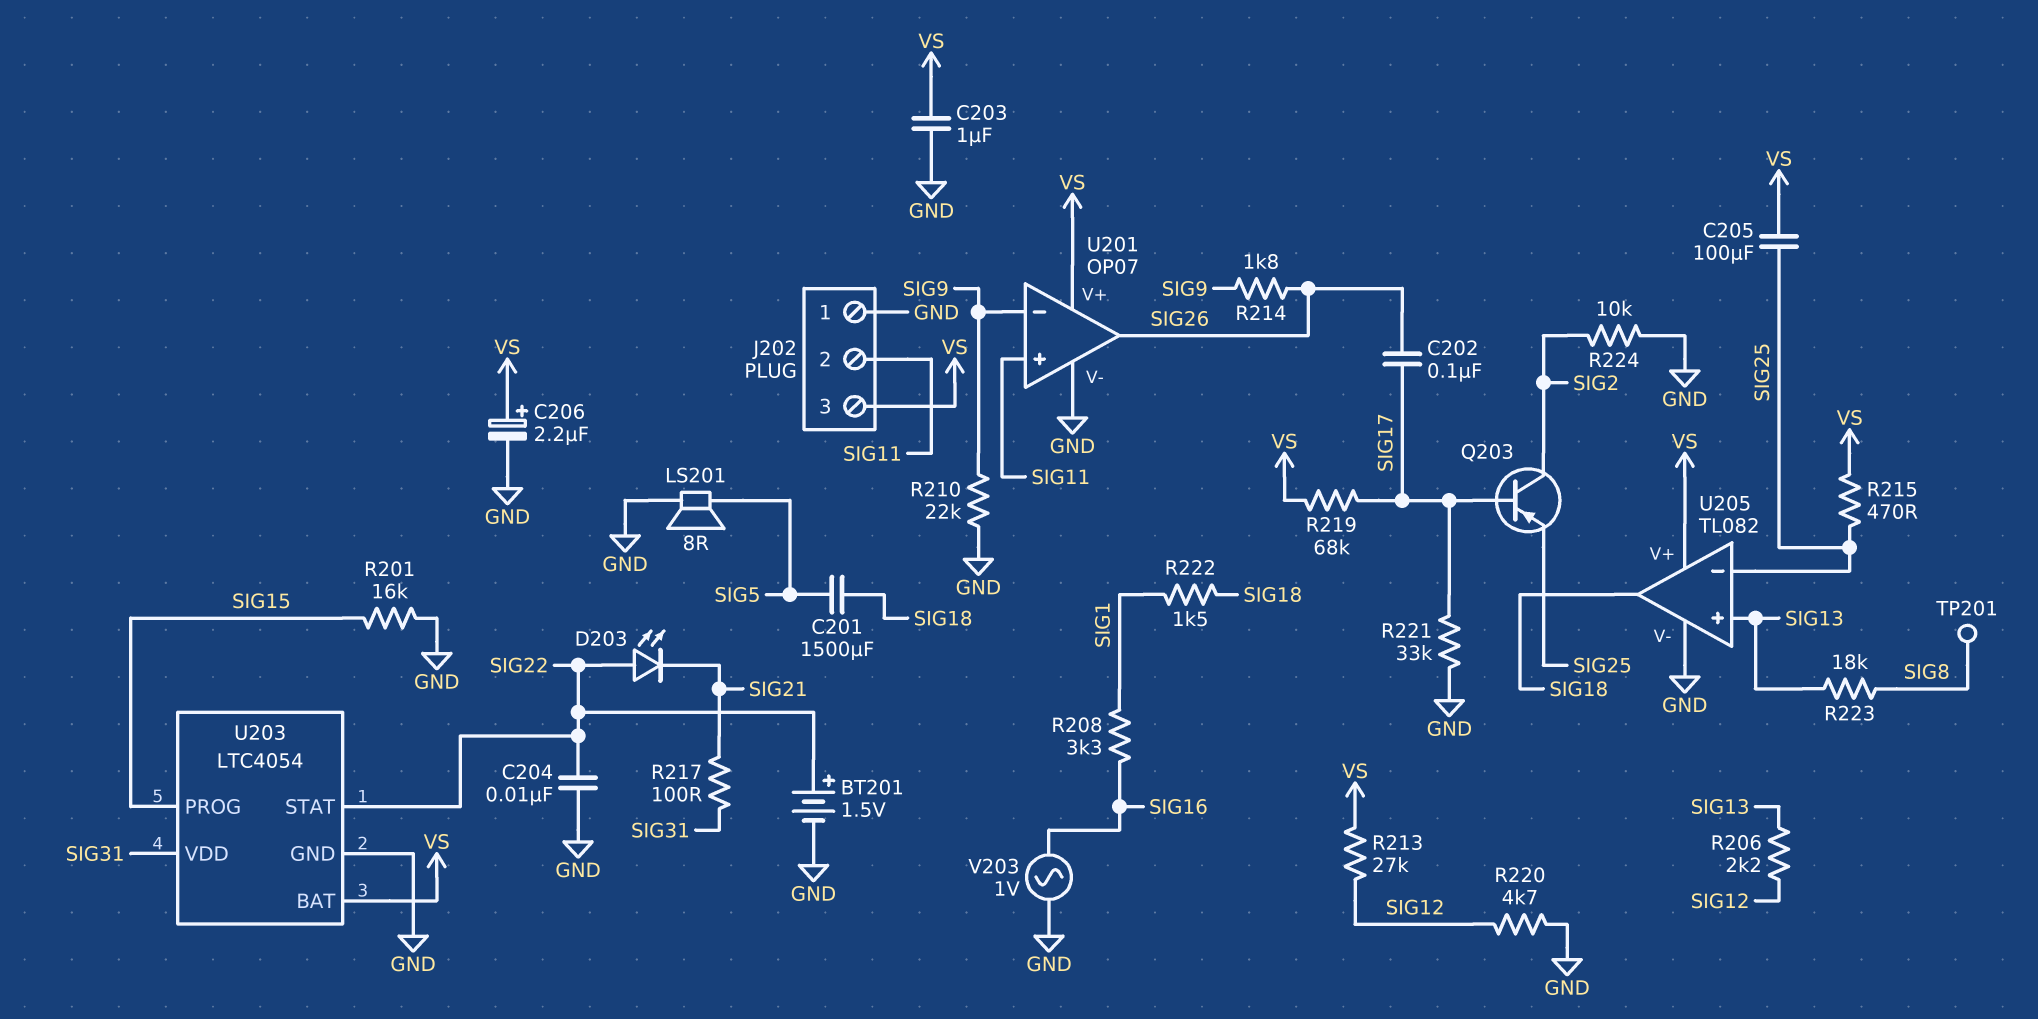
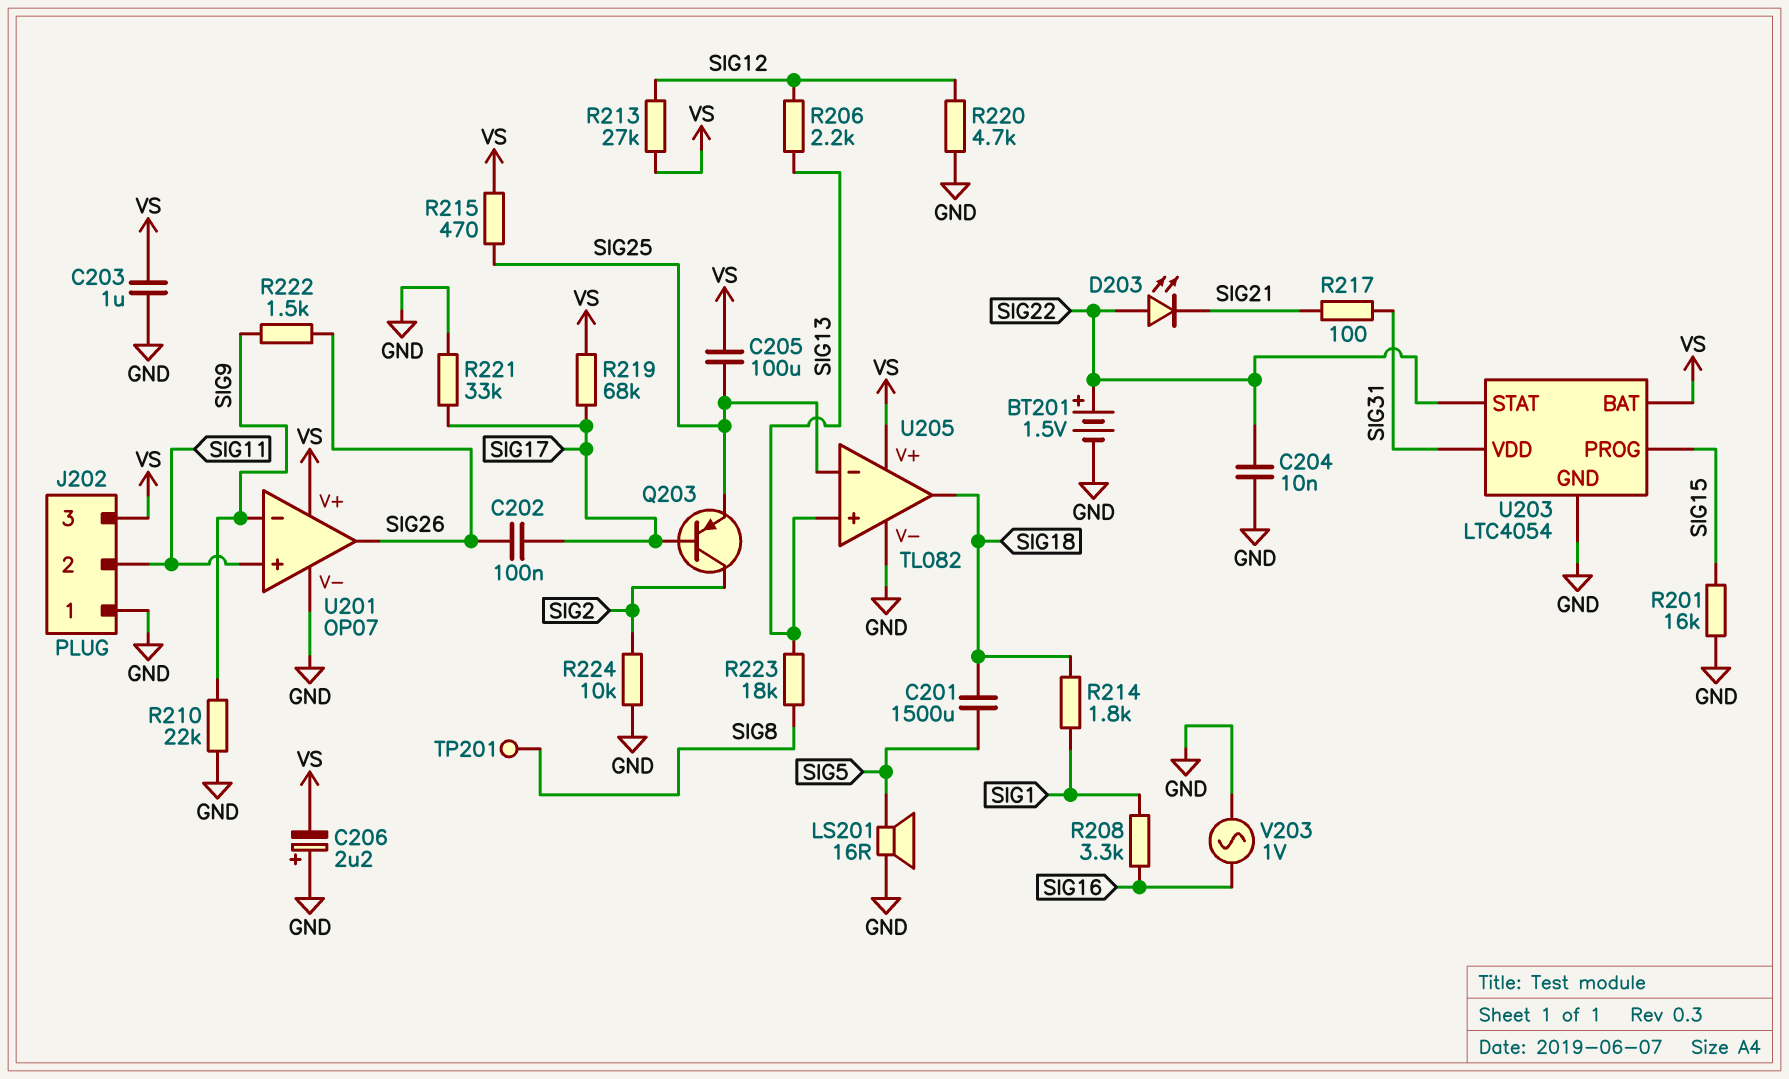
C206: 2.2uF (plus VS, minus GND) -> 2.2uF (plus GND, minus VS)
LS201: speaker 8R (GND, SIG5) -> speaker 16R (GND, SIG5)
R214: 1.8k (SIG9, SIG26) -> 1.8k (SIG1, SIG18)
R222: 1.5k (SIG1, SIG18) -> 1.5k (SIG9, SIG26)

